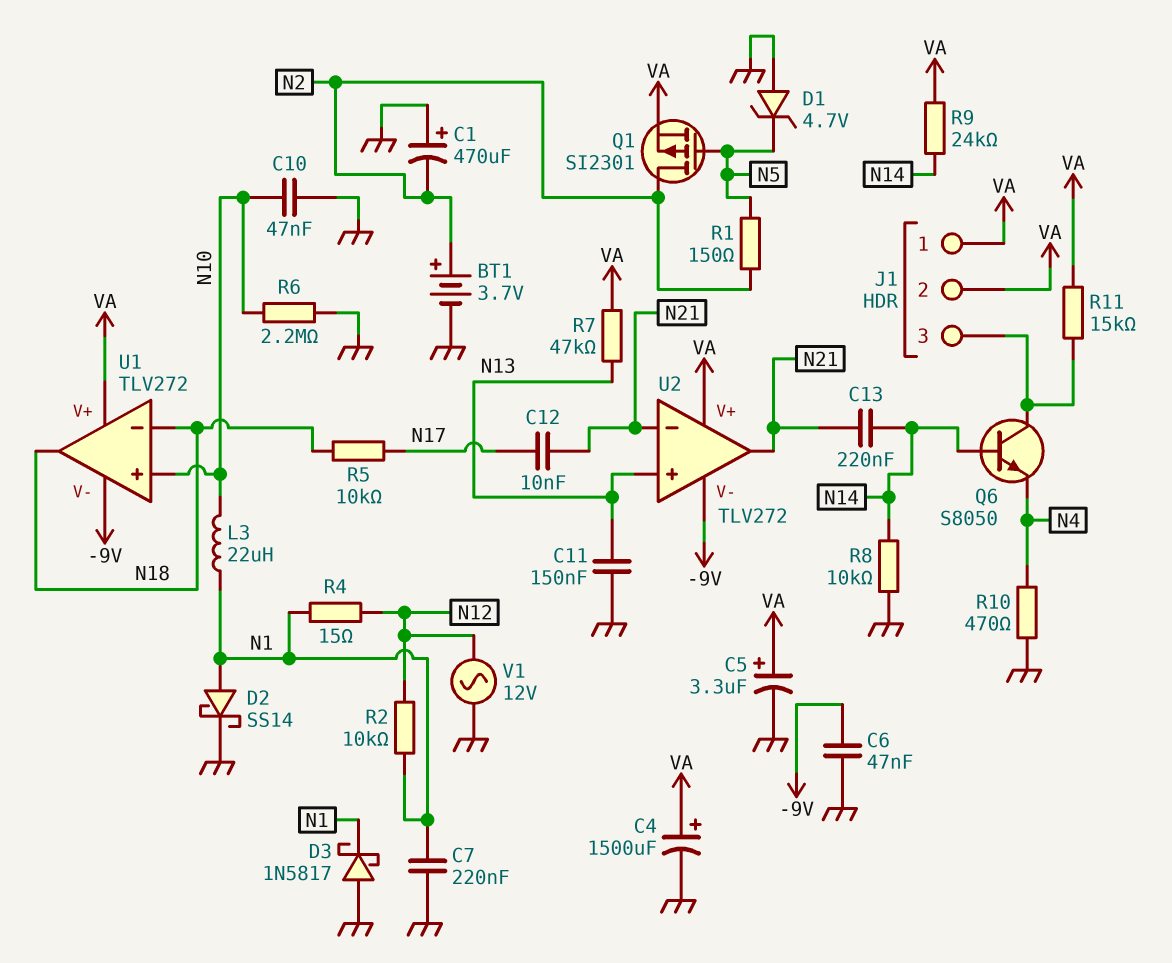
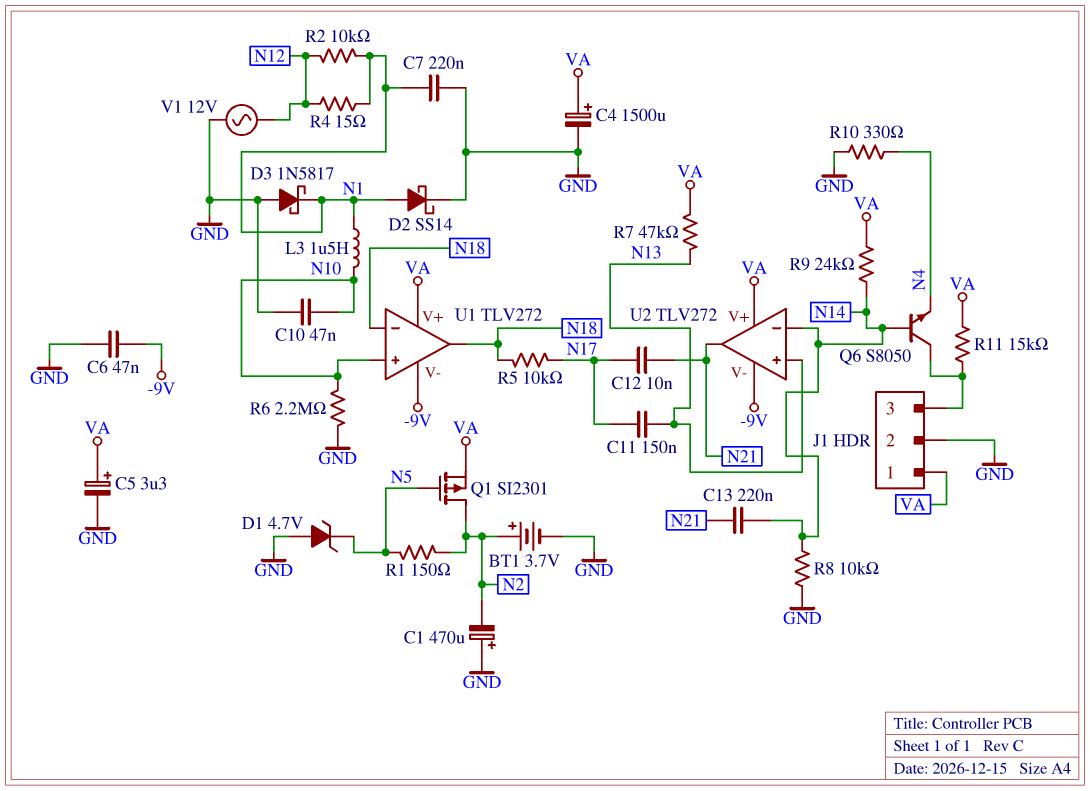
C11: 150nF (GND, N13) -> 150nF (N13, N17)
J1 pin 2: VA -> GND
L3: 22uH (N1, N10) -> 1.5uH (N1, N10)
R10: 470 (GND, N4) -> 330 (GND, N4)
U2 pin in-: N21 -> N14

